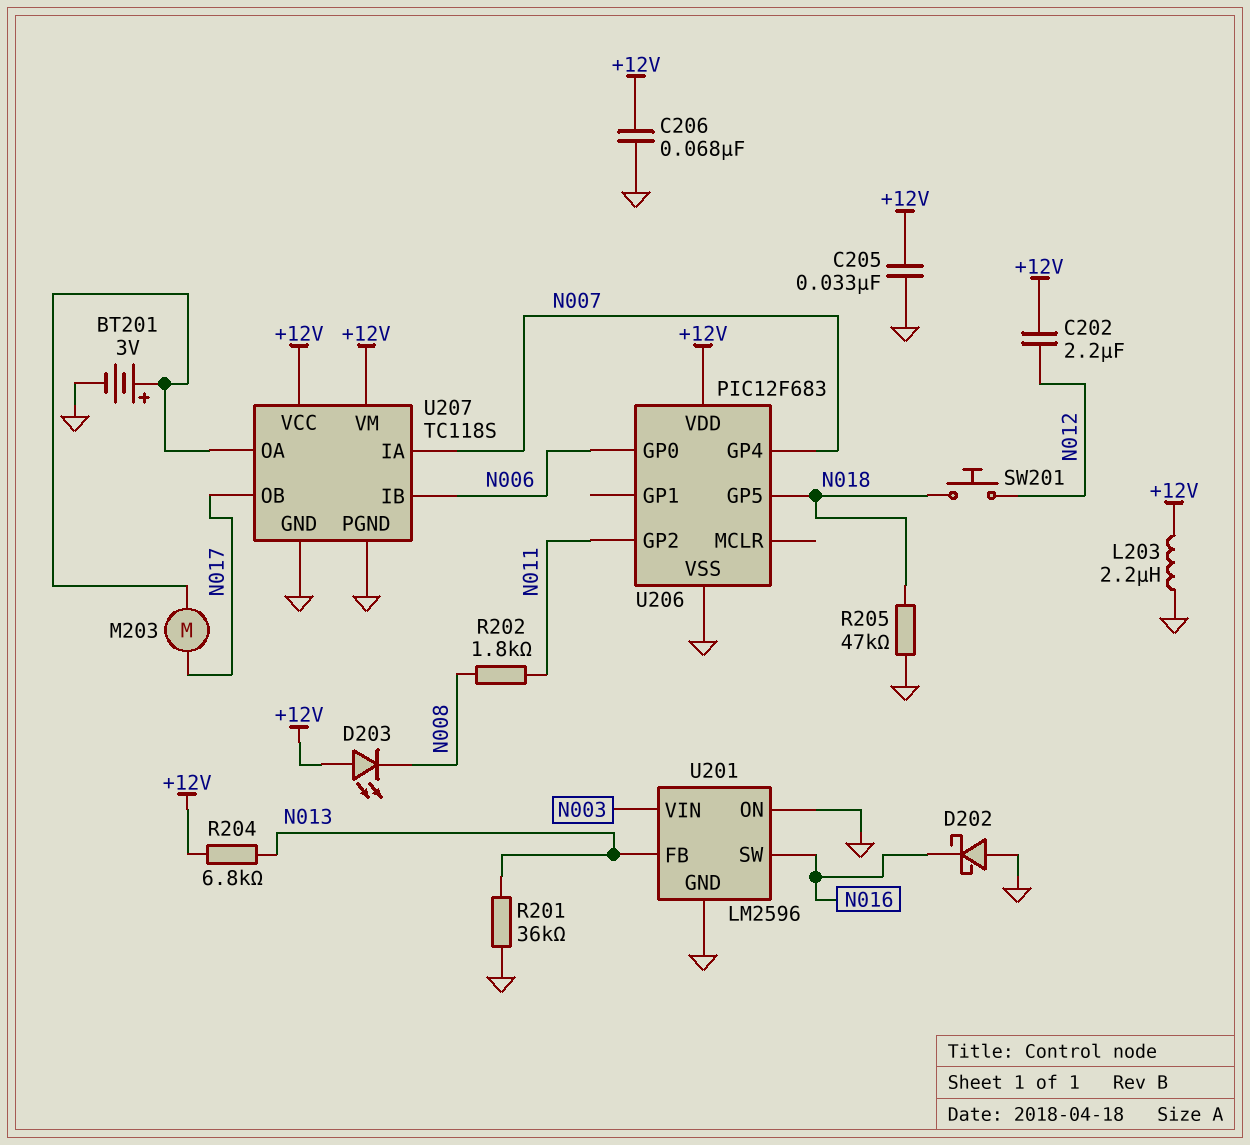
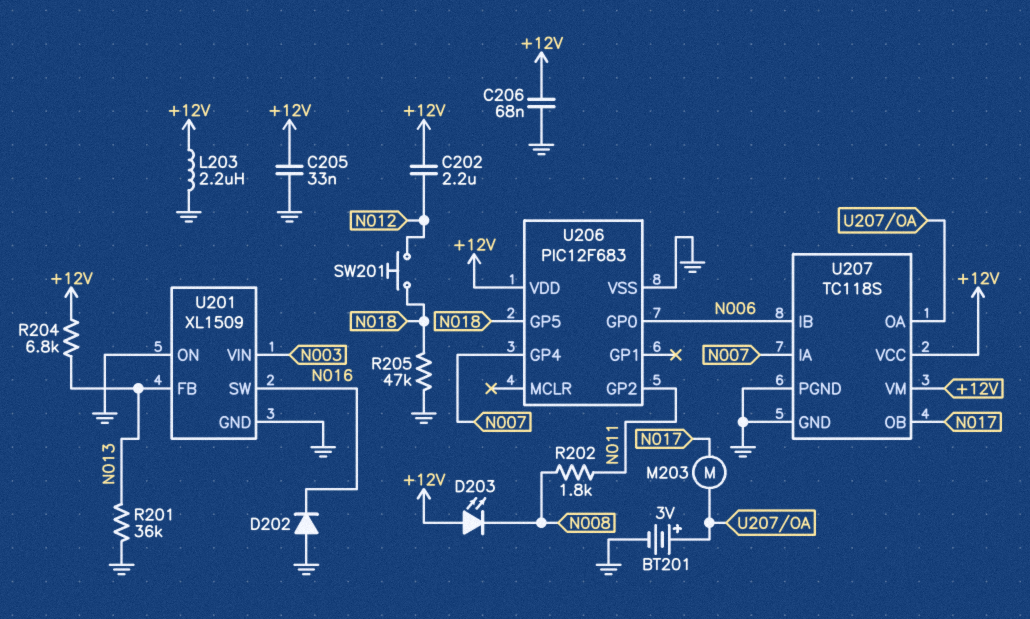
D202: schottky (A GND, K N016) -> diode (A GND, K N016)
U201: LM2596 -> XL1509

